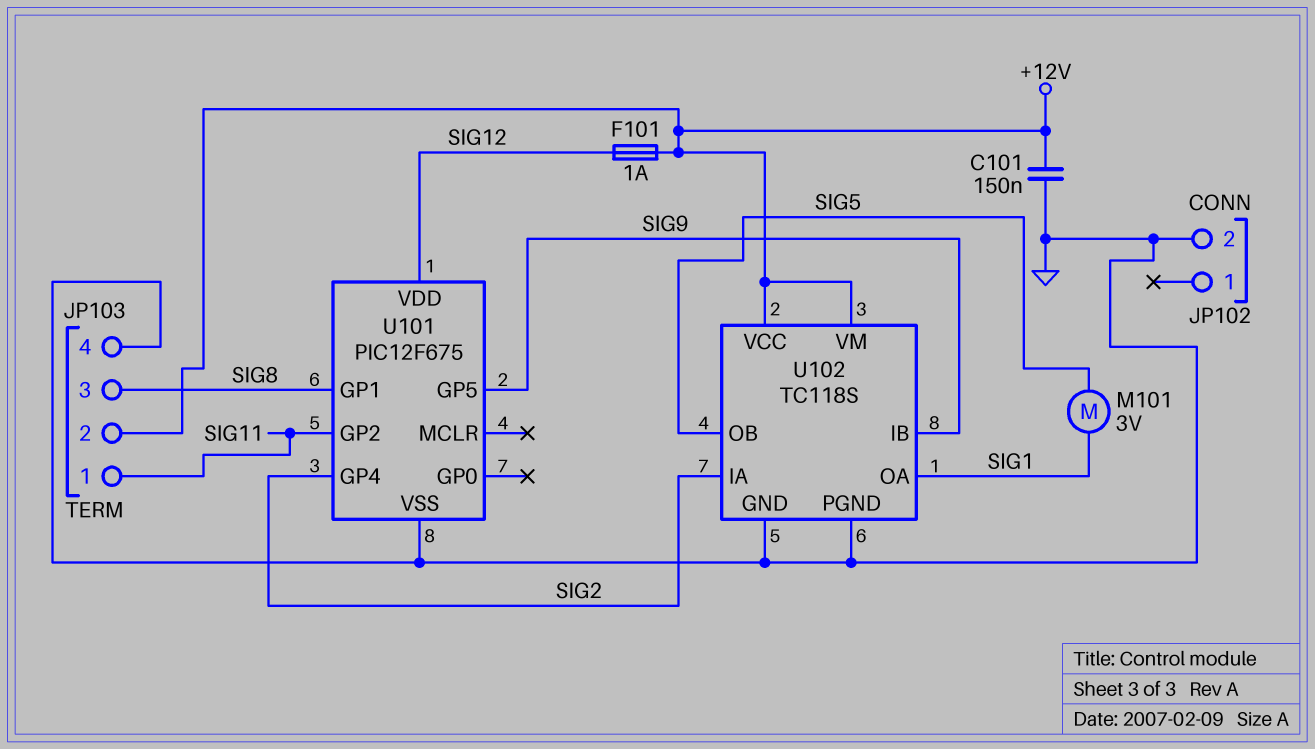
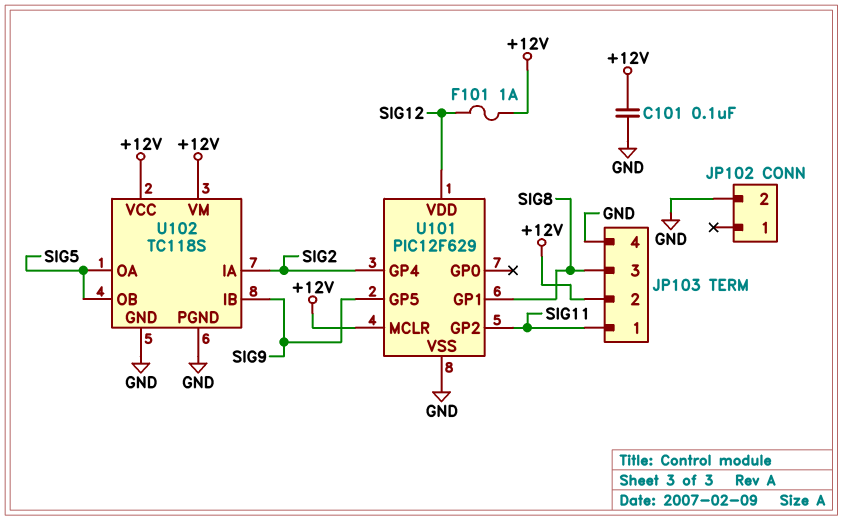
C101: 150nF (+12V, GND) -> 100nF (+12V, GND)
M101: motor 3V (SIG1, SIG5) -> none
U101: PIC12F675 -> PIC12F629
U101 pin MCLR: none -> +12V
U102 pin OA: SIG1 -> SIG5

